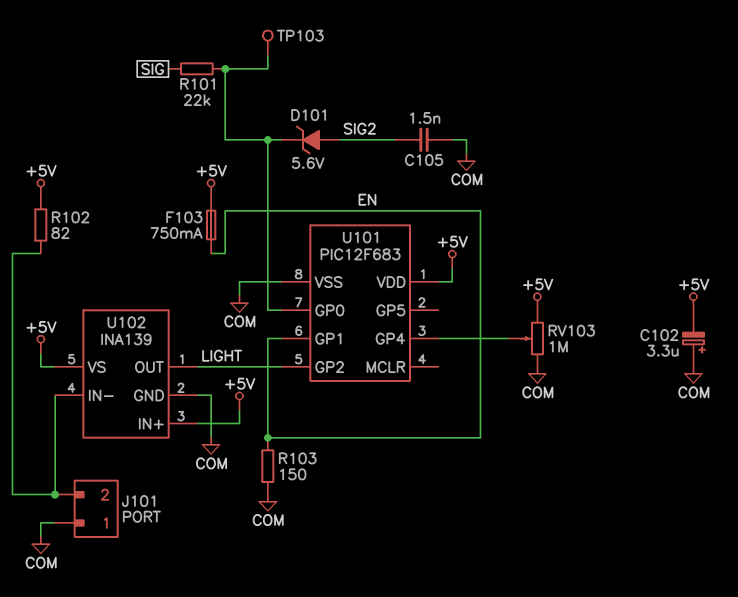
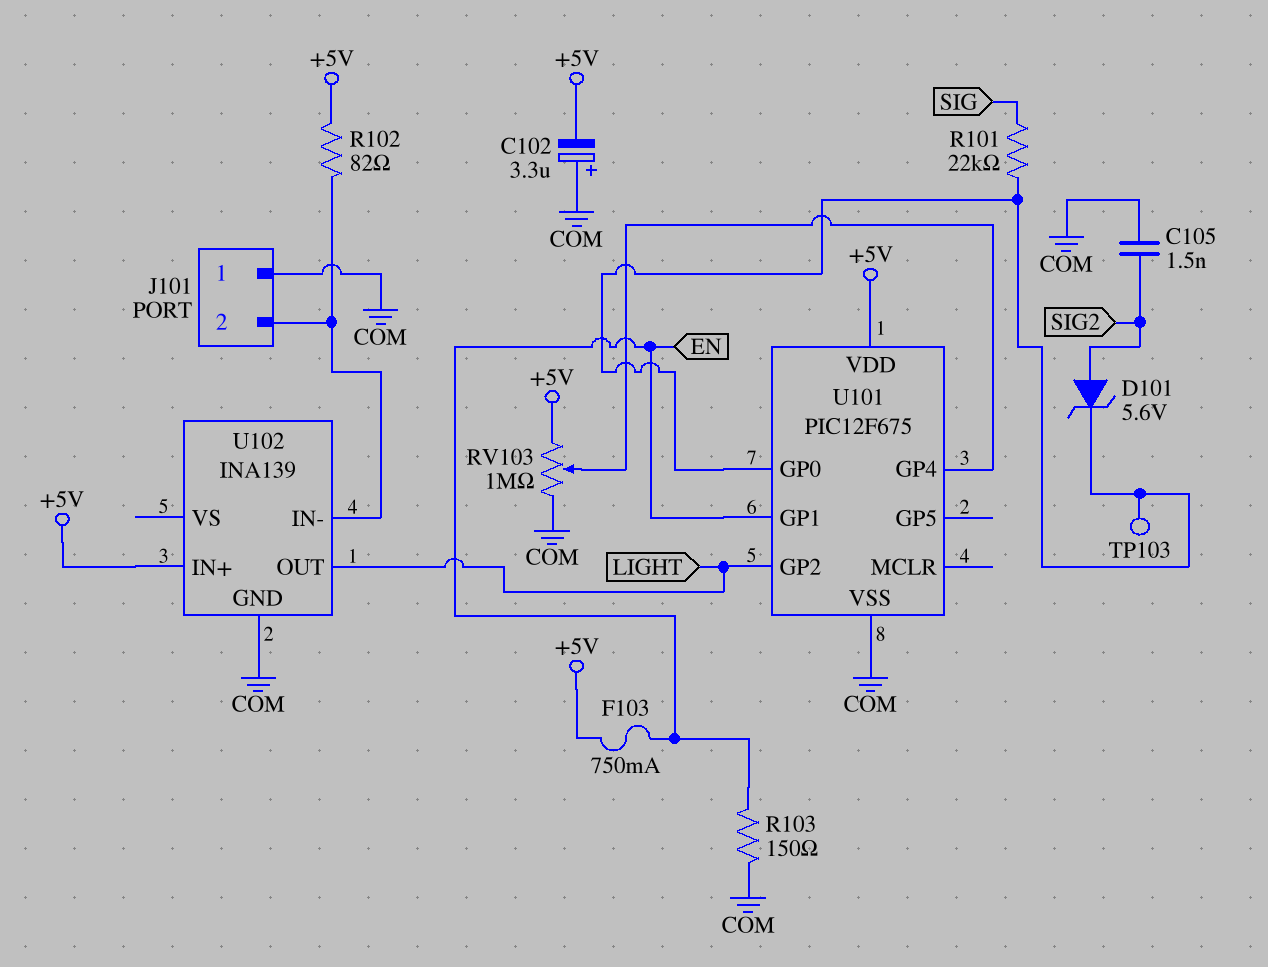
U101: PIC12F683 -> PIC12F675
U102 pin VS: +5V -> none

